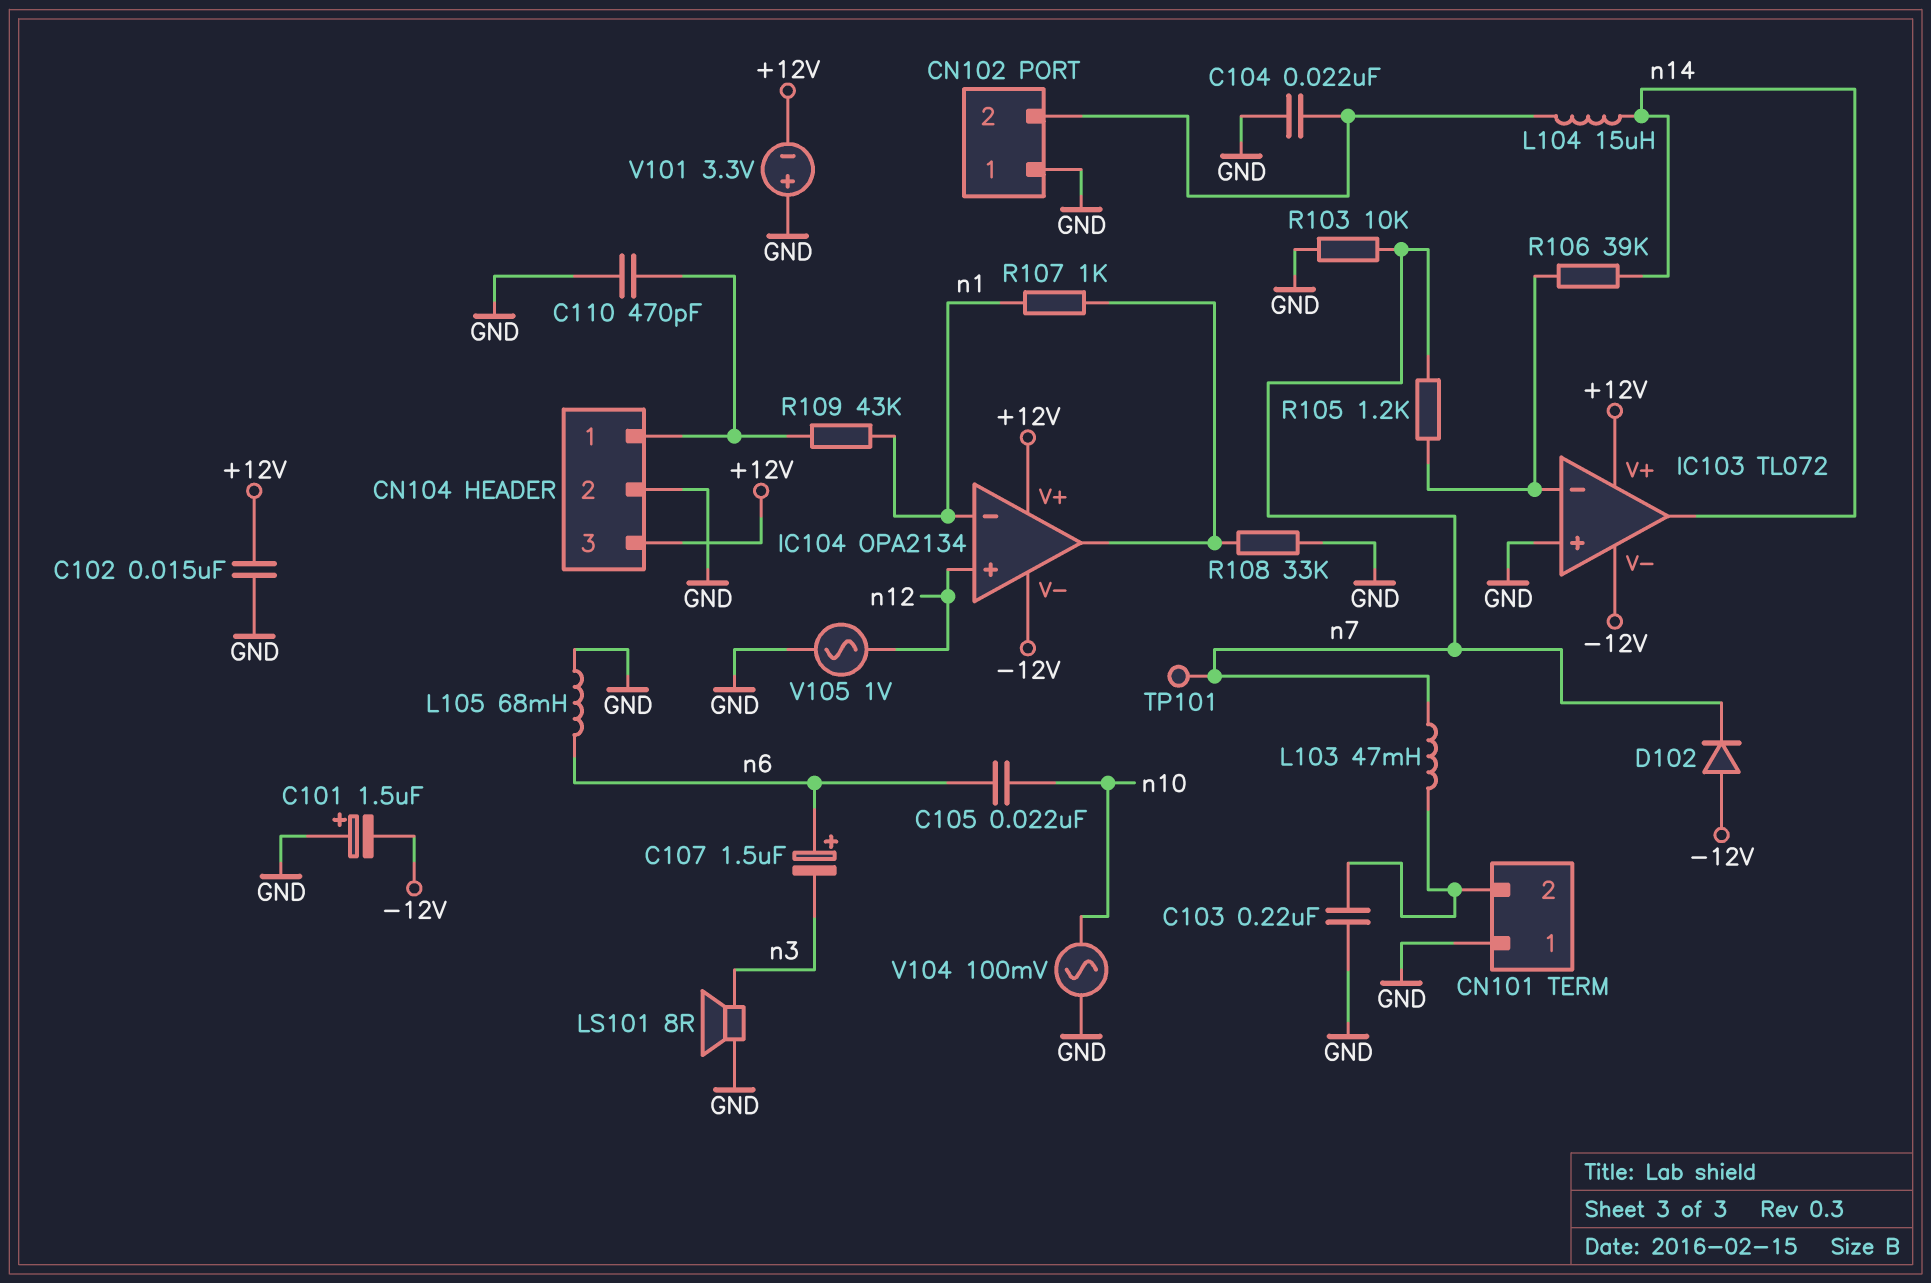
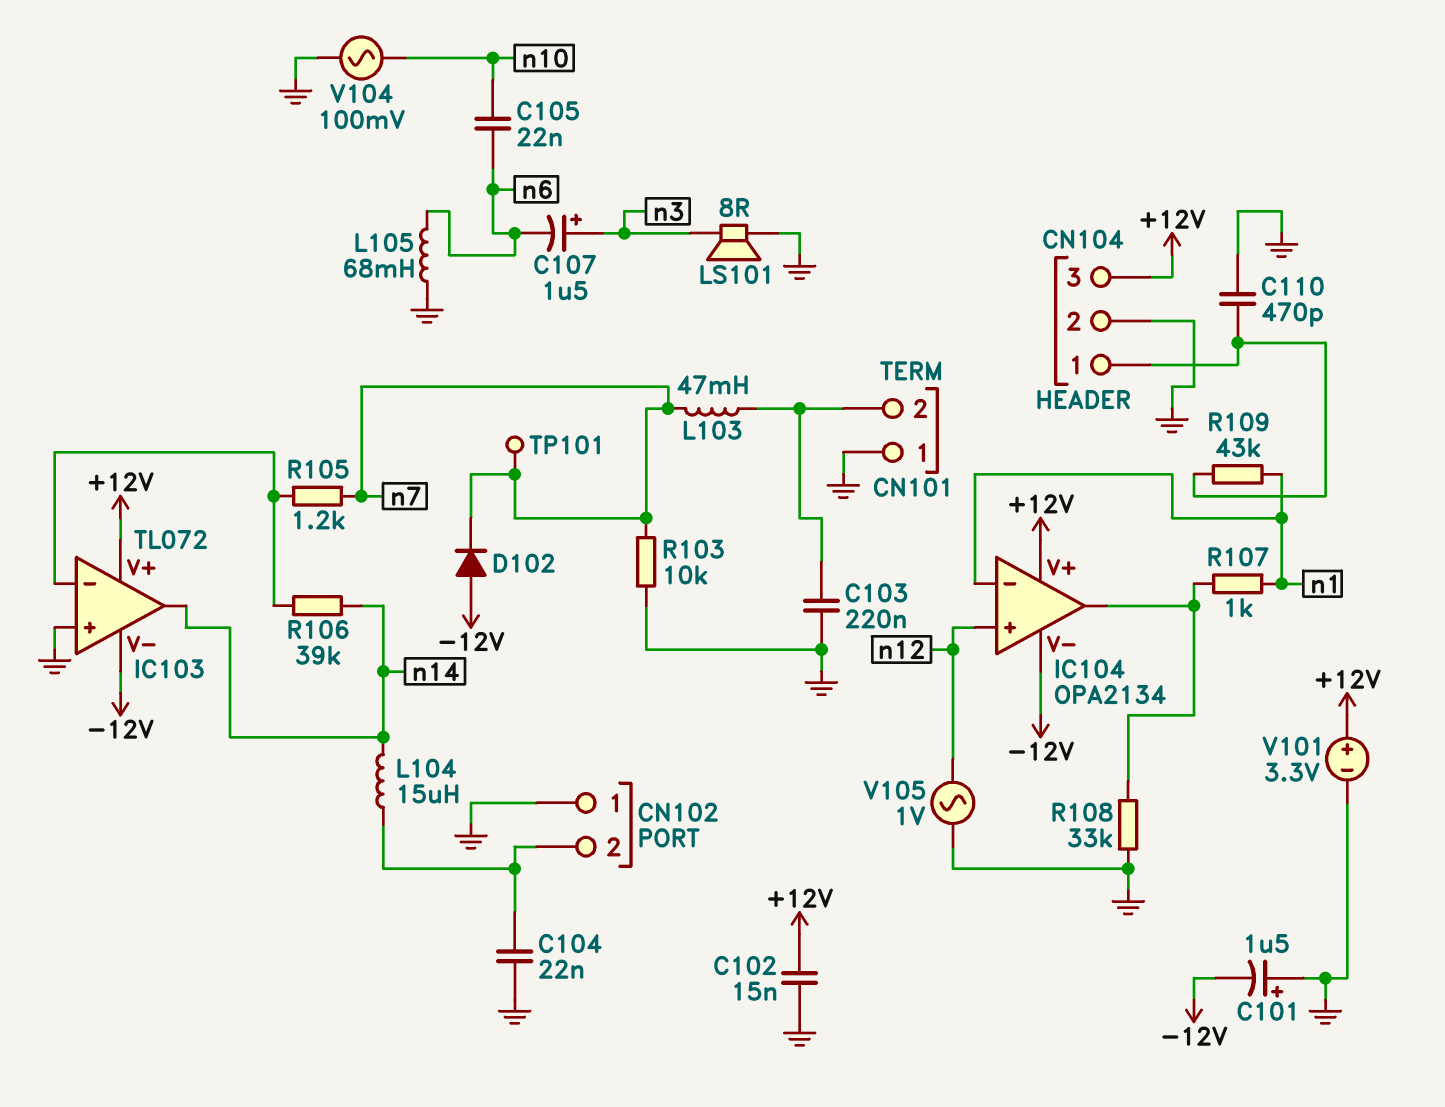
C107: 1.5uF (plus n6, minus n3) -> 1.5uF (plus n3, minus n6)
V101: 3.3V (plus GND, minus +12V) -> 3.3V (plus +12V, minus GND)

